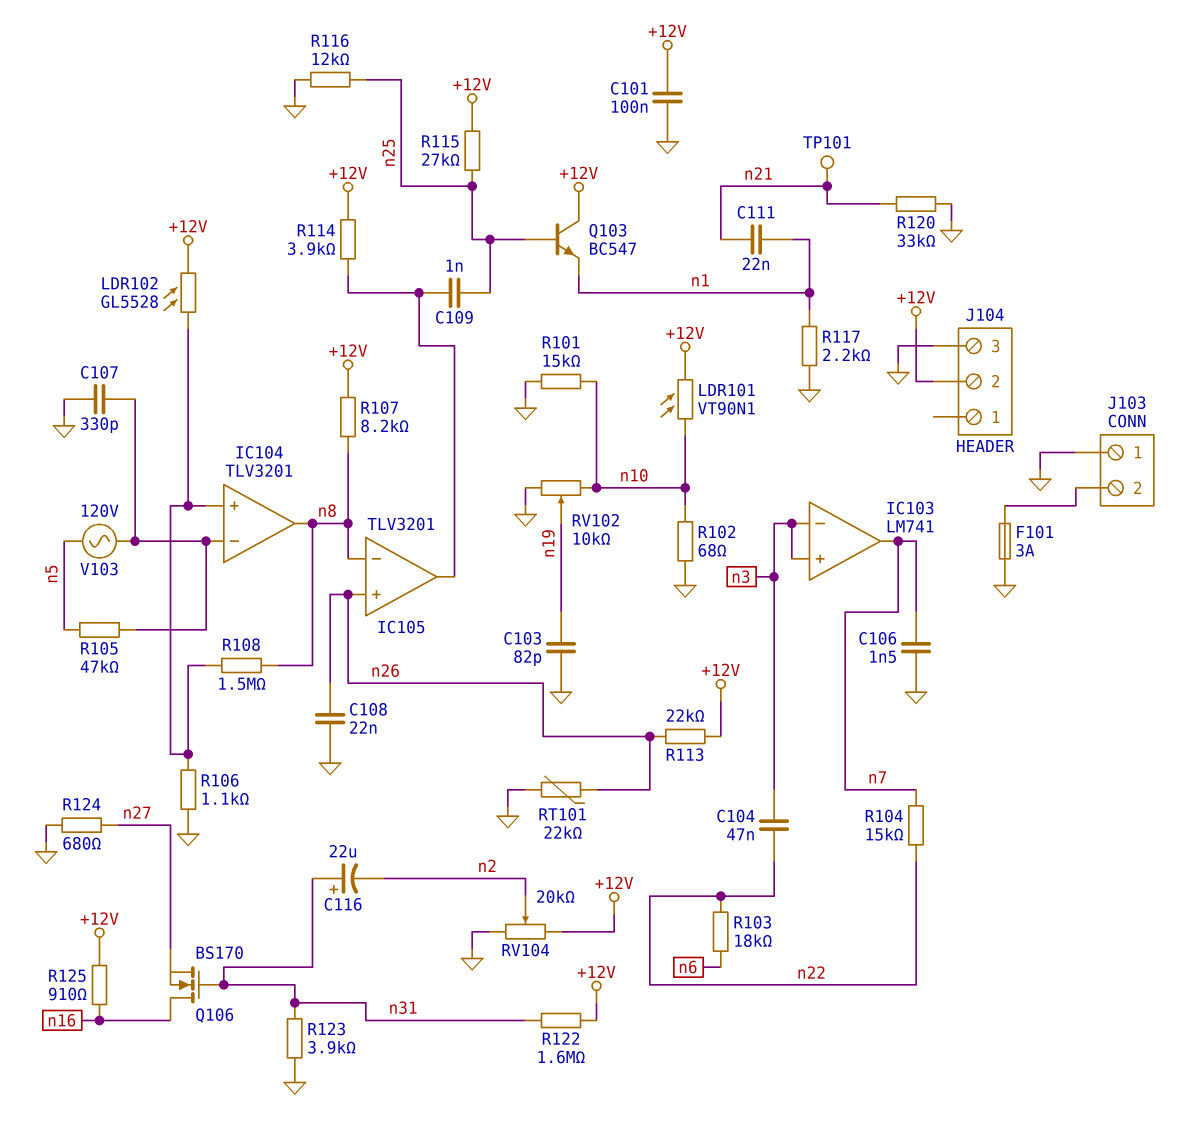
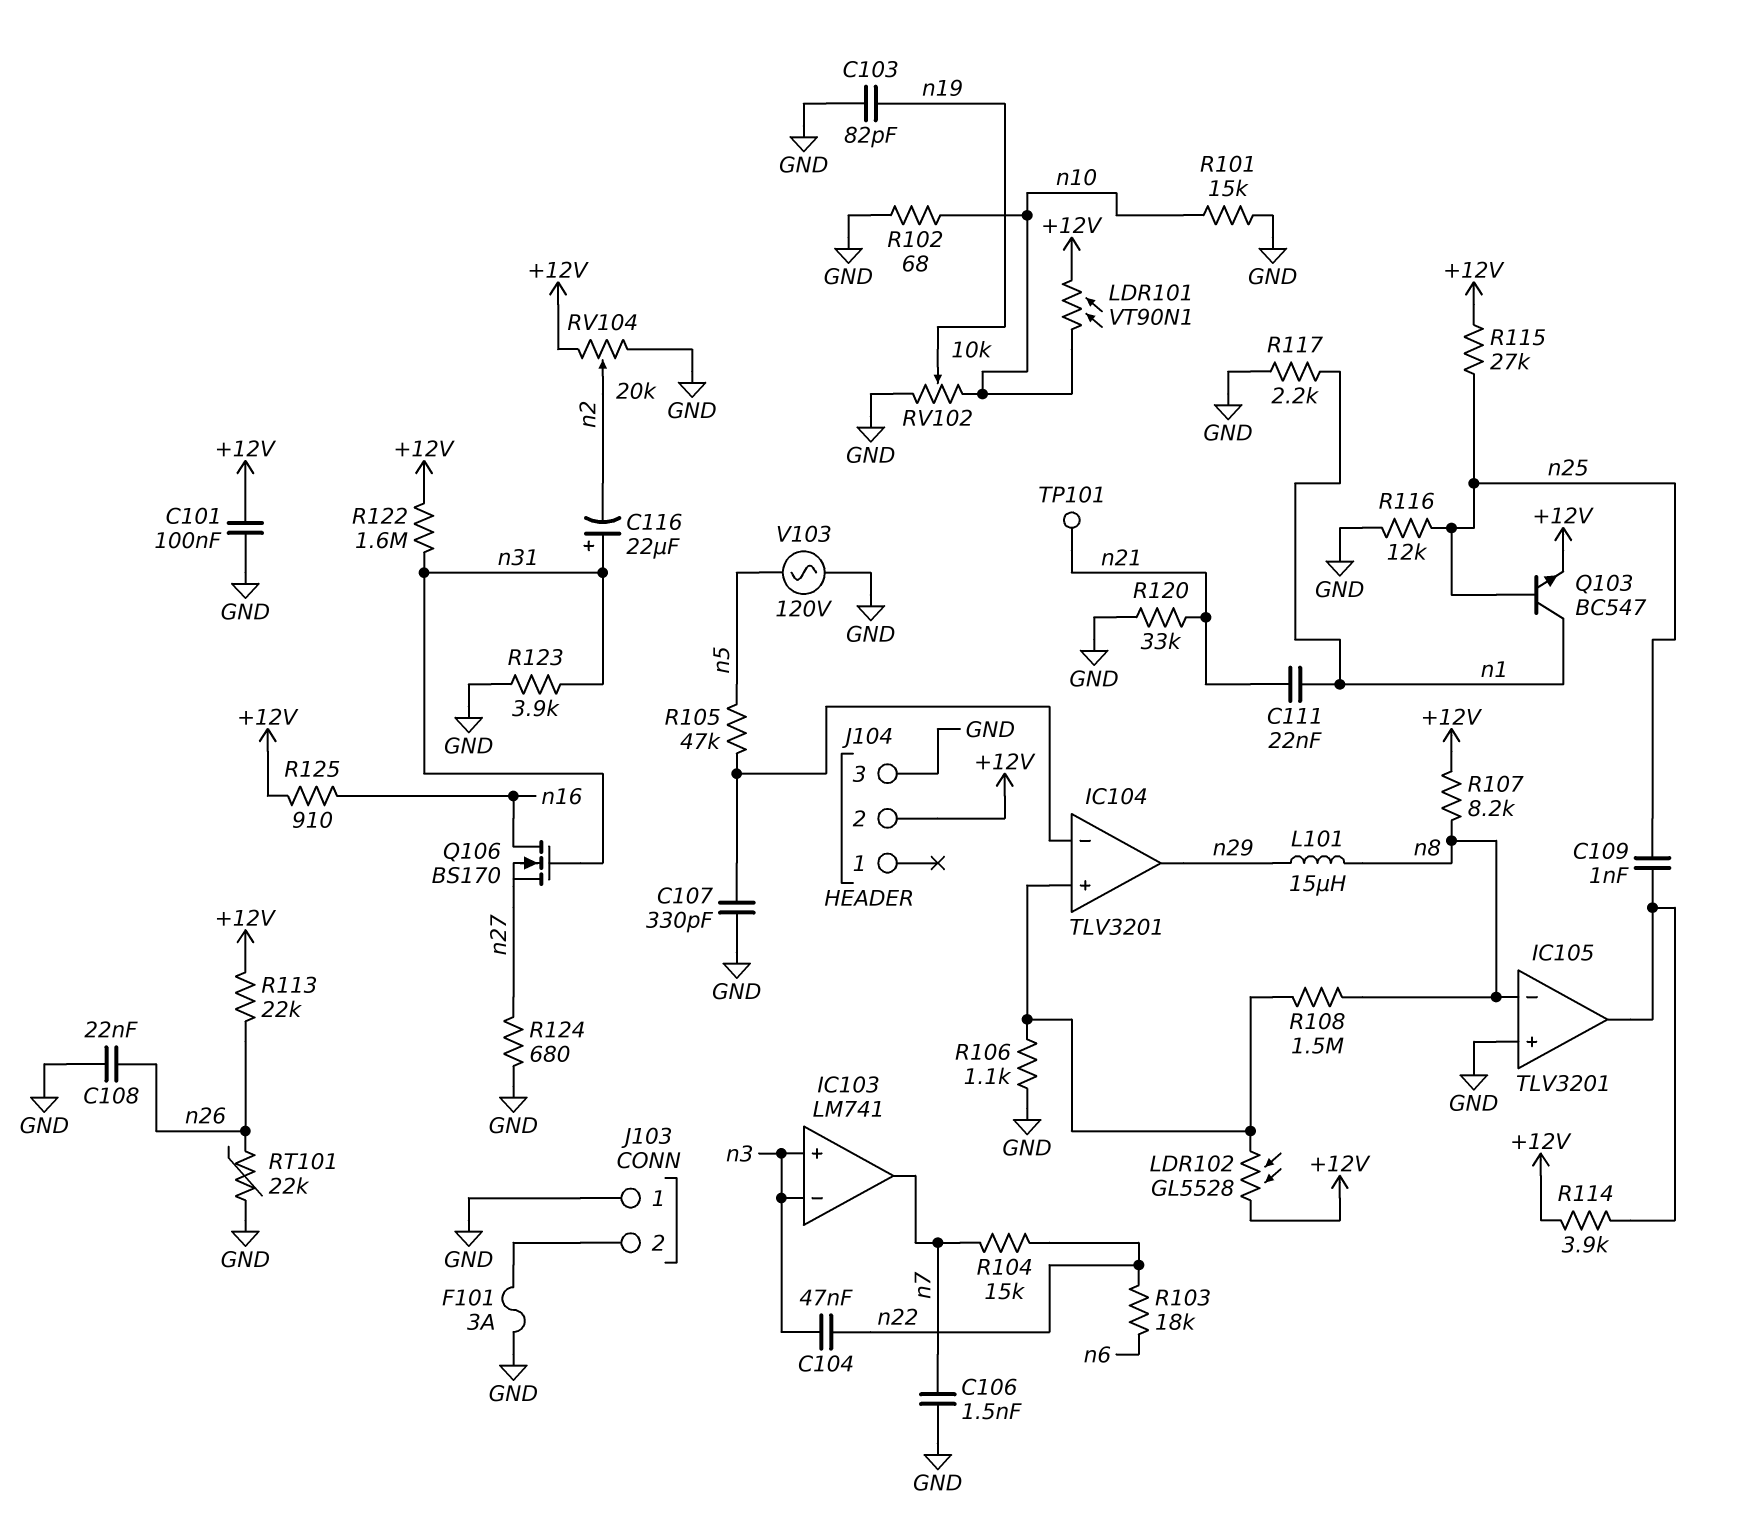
IC104 pin out: n8 -> n29
IC105 pin in+: n26 -> GND
L101: none -> 15uH (n8, n29)
Q103: NPN BC547 (B n25, C +12V, E n1) -> NPN BC547 (B n25, C n1, E +12V)
V103: AC 120V (IC104/in-, n5) -> AC 120V (GND, n5)

